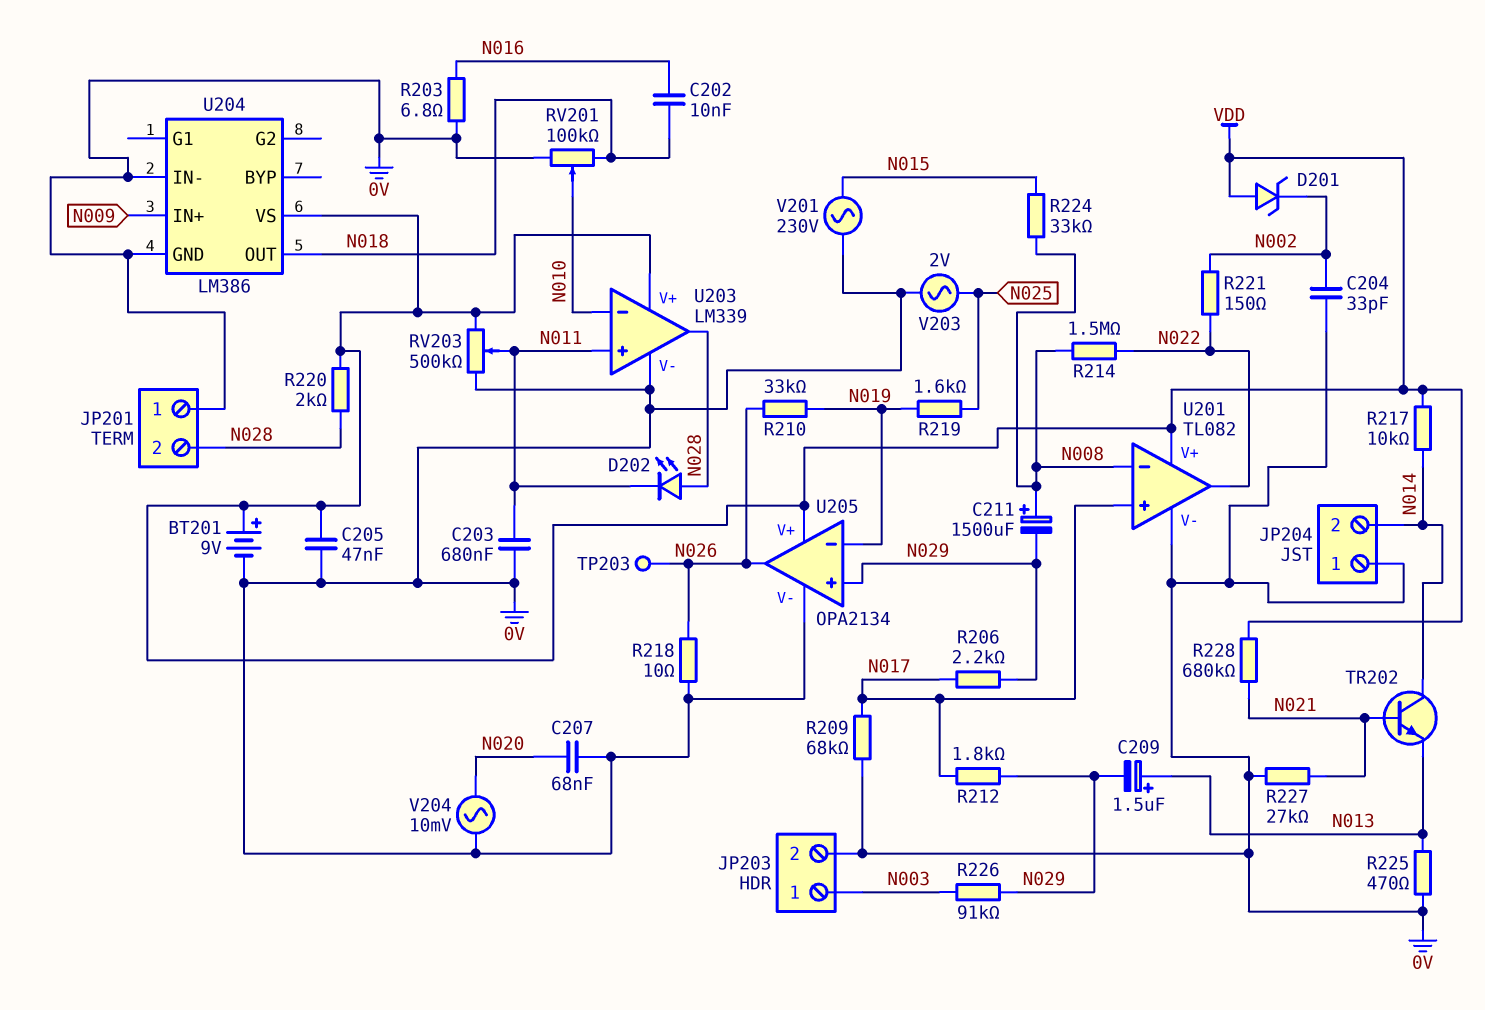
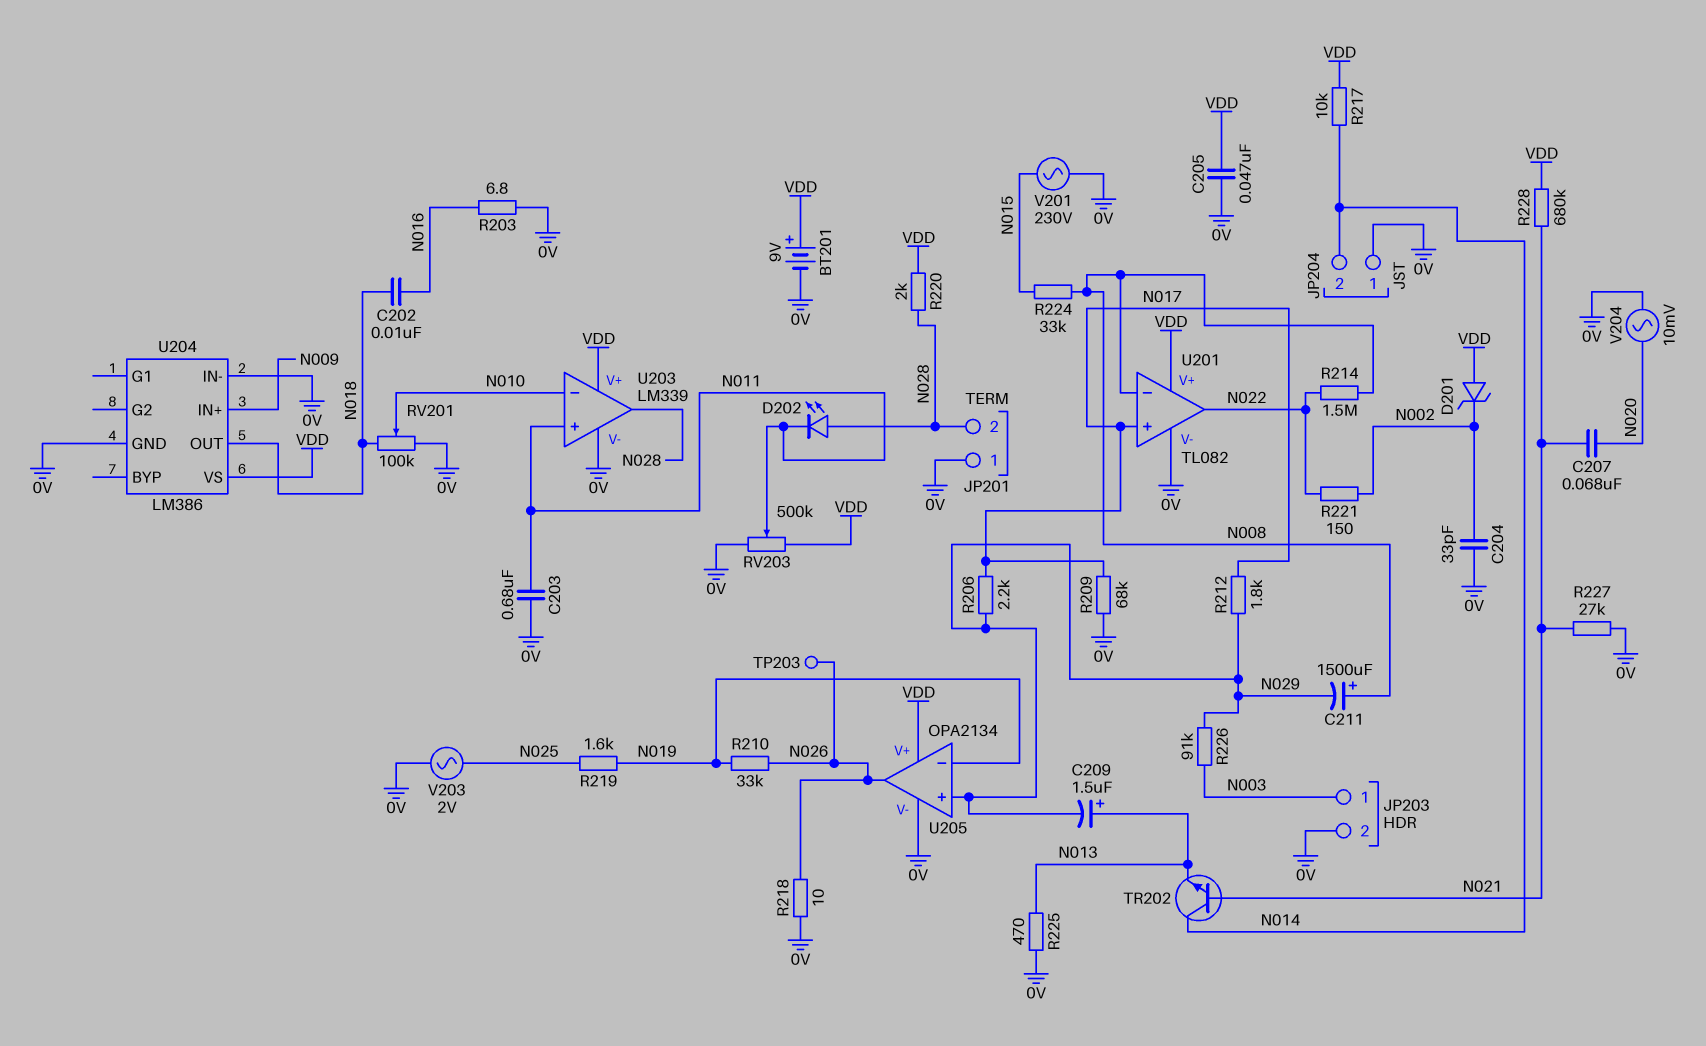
C207: 68nF (0V, N020) -> 68nF (N020, N021)

